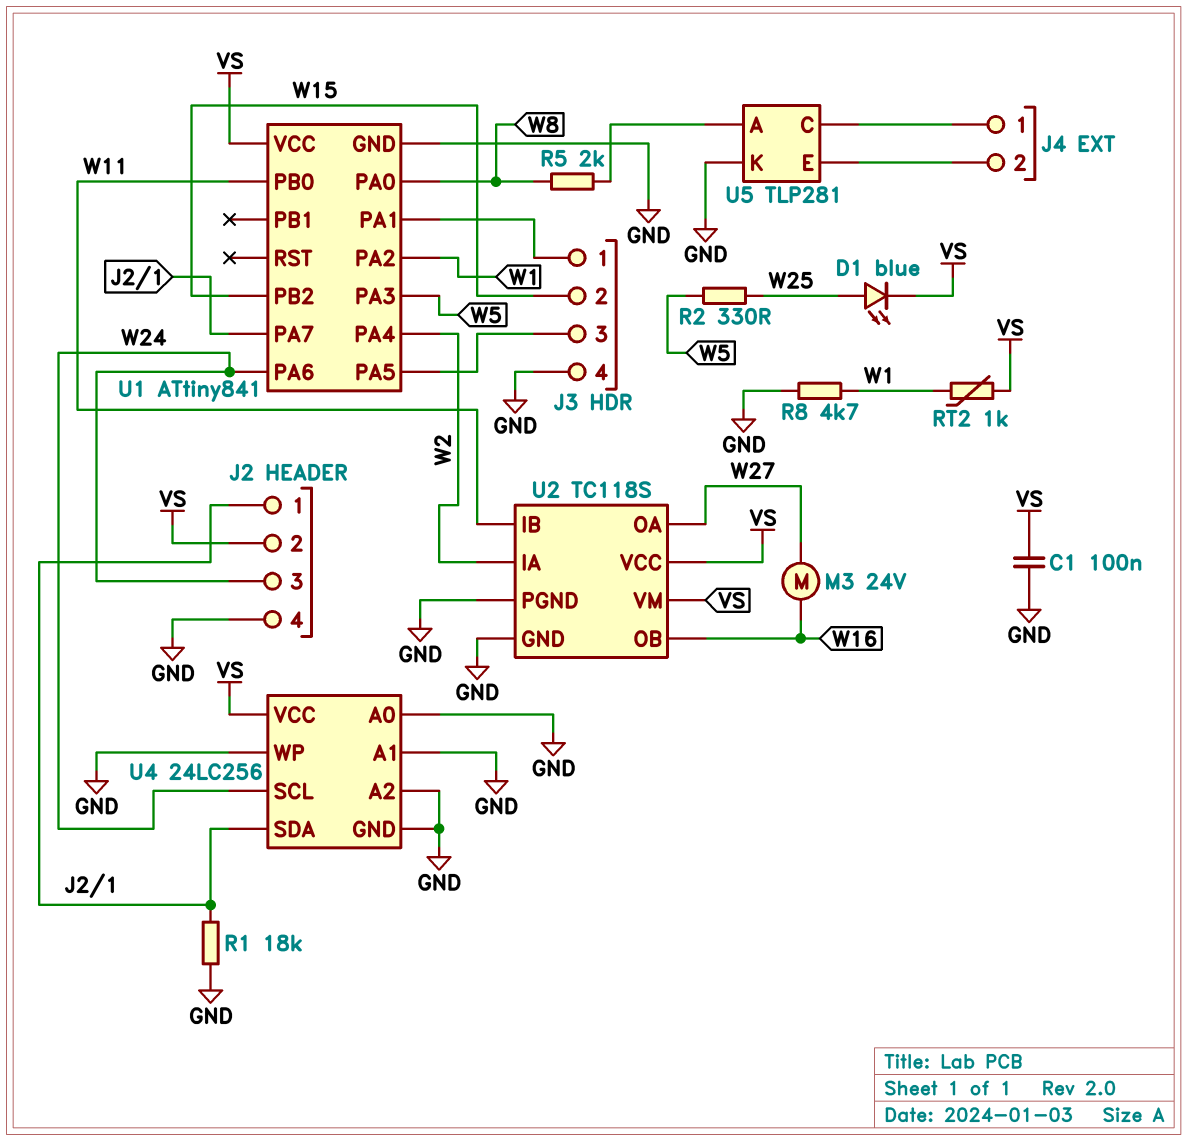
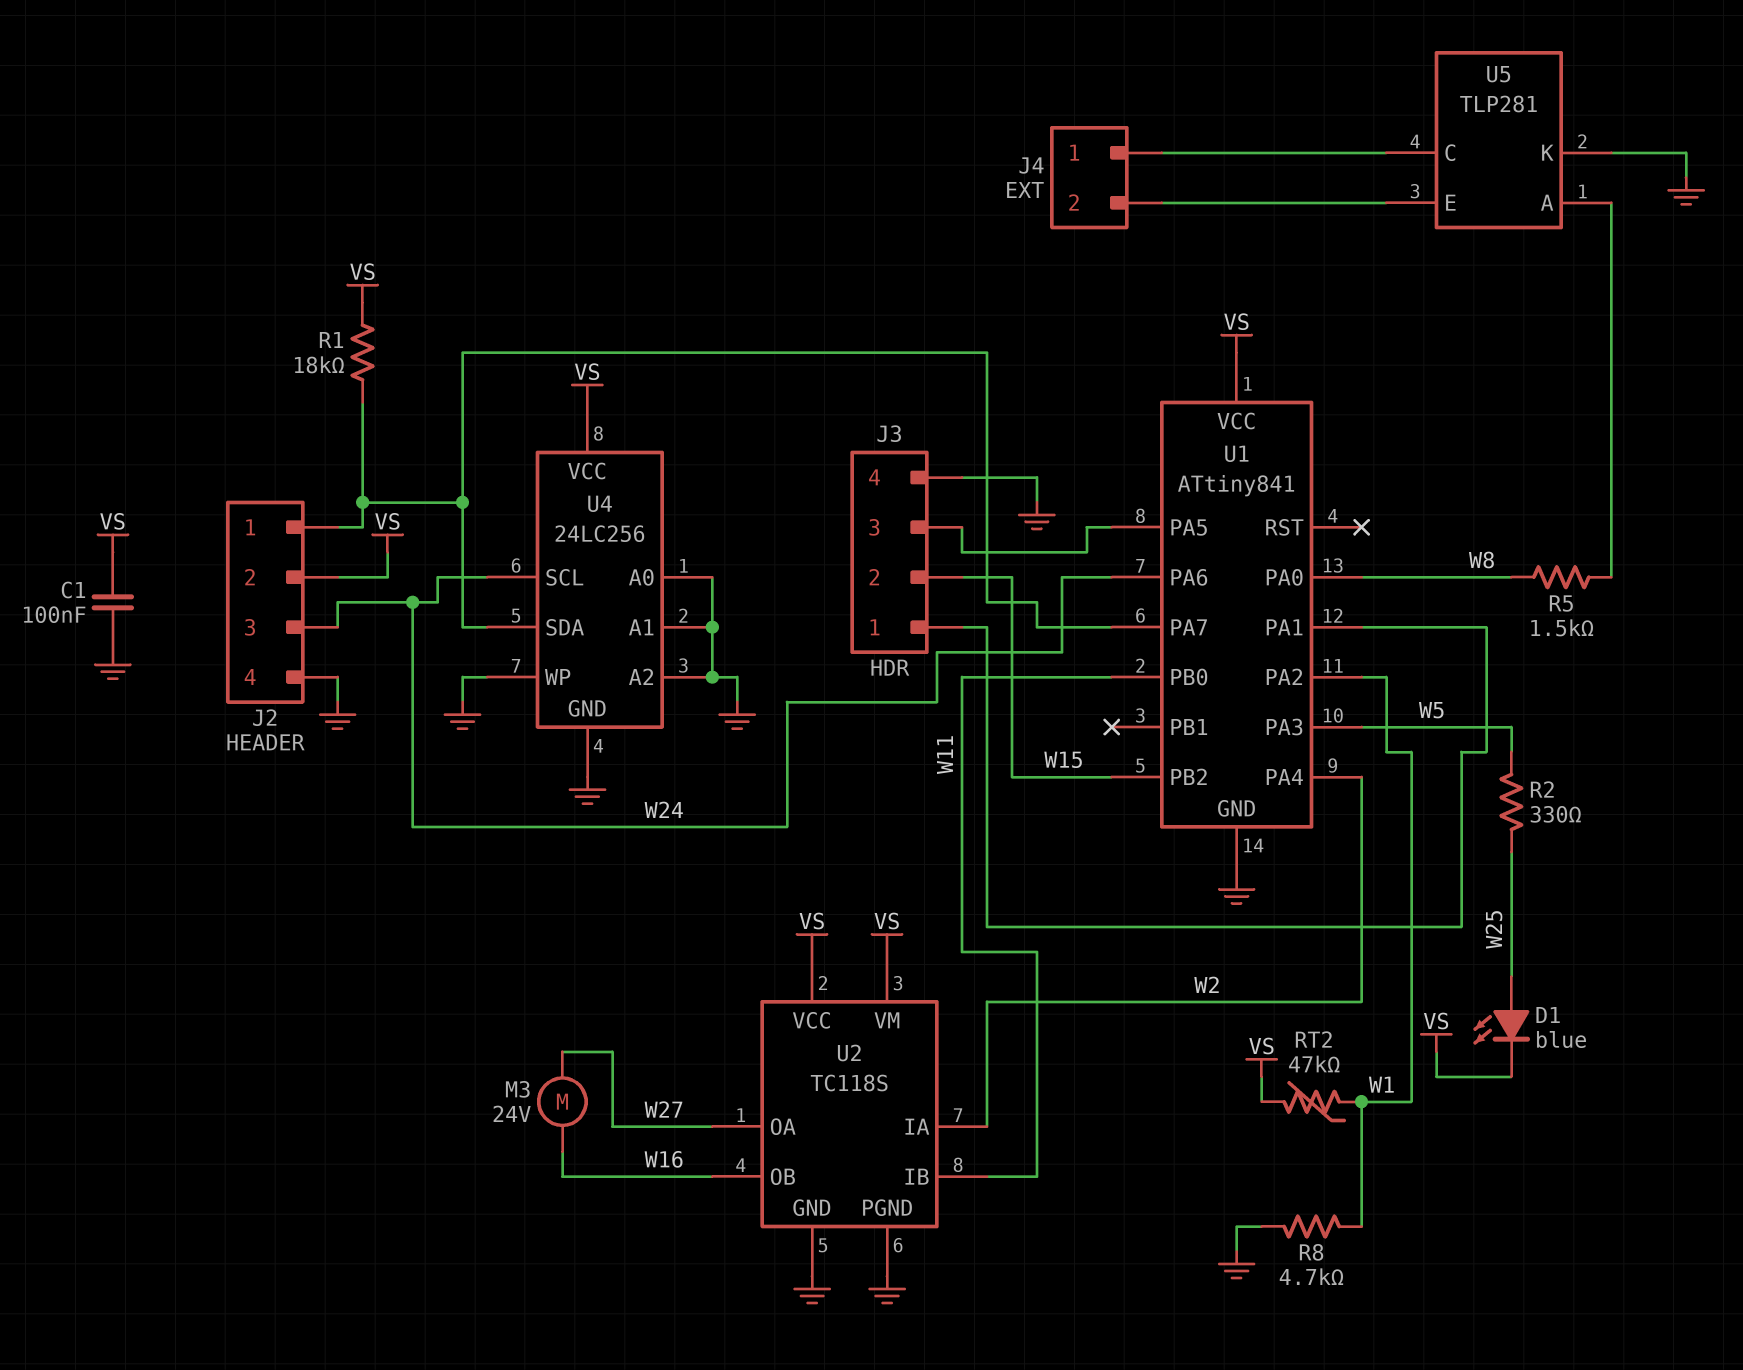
R1: 18k (GND, J2/1) -> 18k (J2/1, VS)
R5: 2k (U5/A, W8) -> 1.5k (U5/A, W8)
RT2: 1k (VS, W1) -> 47k (VS, W1)

